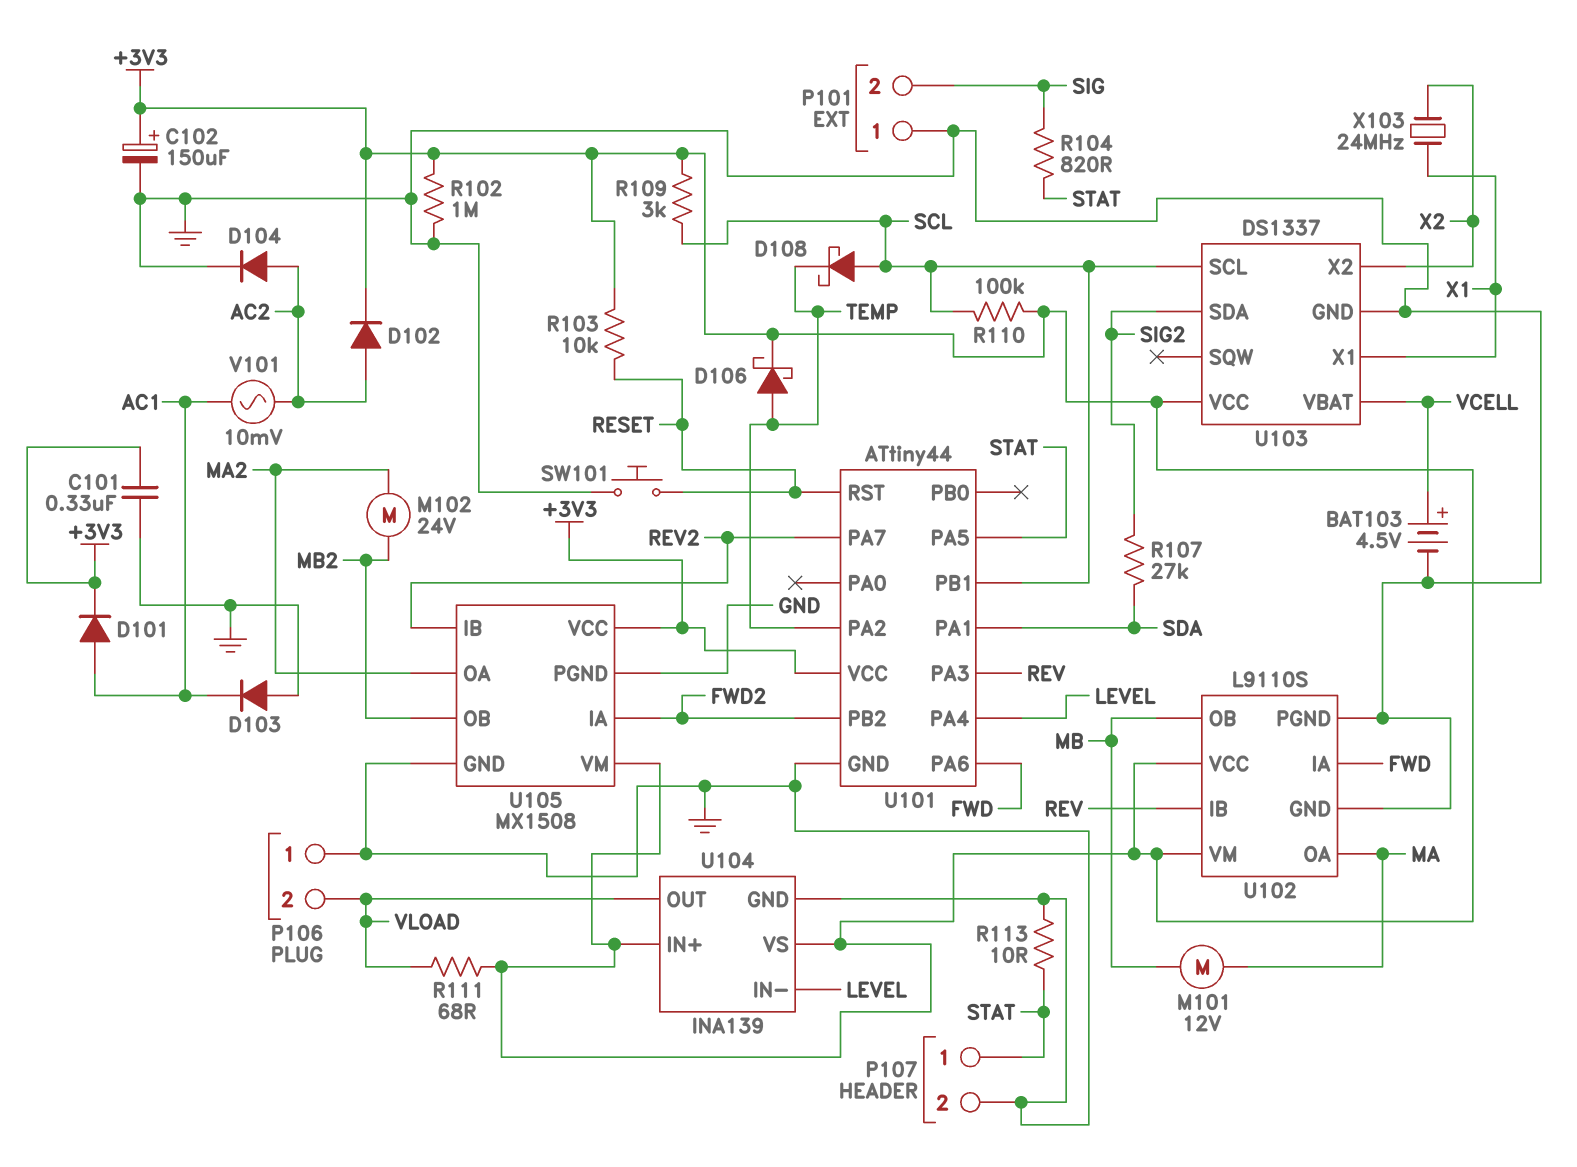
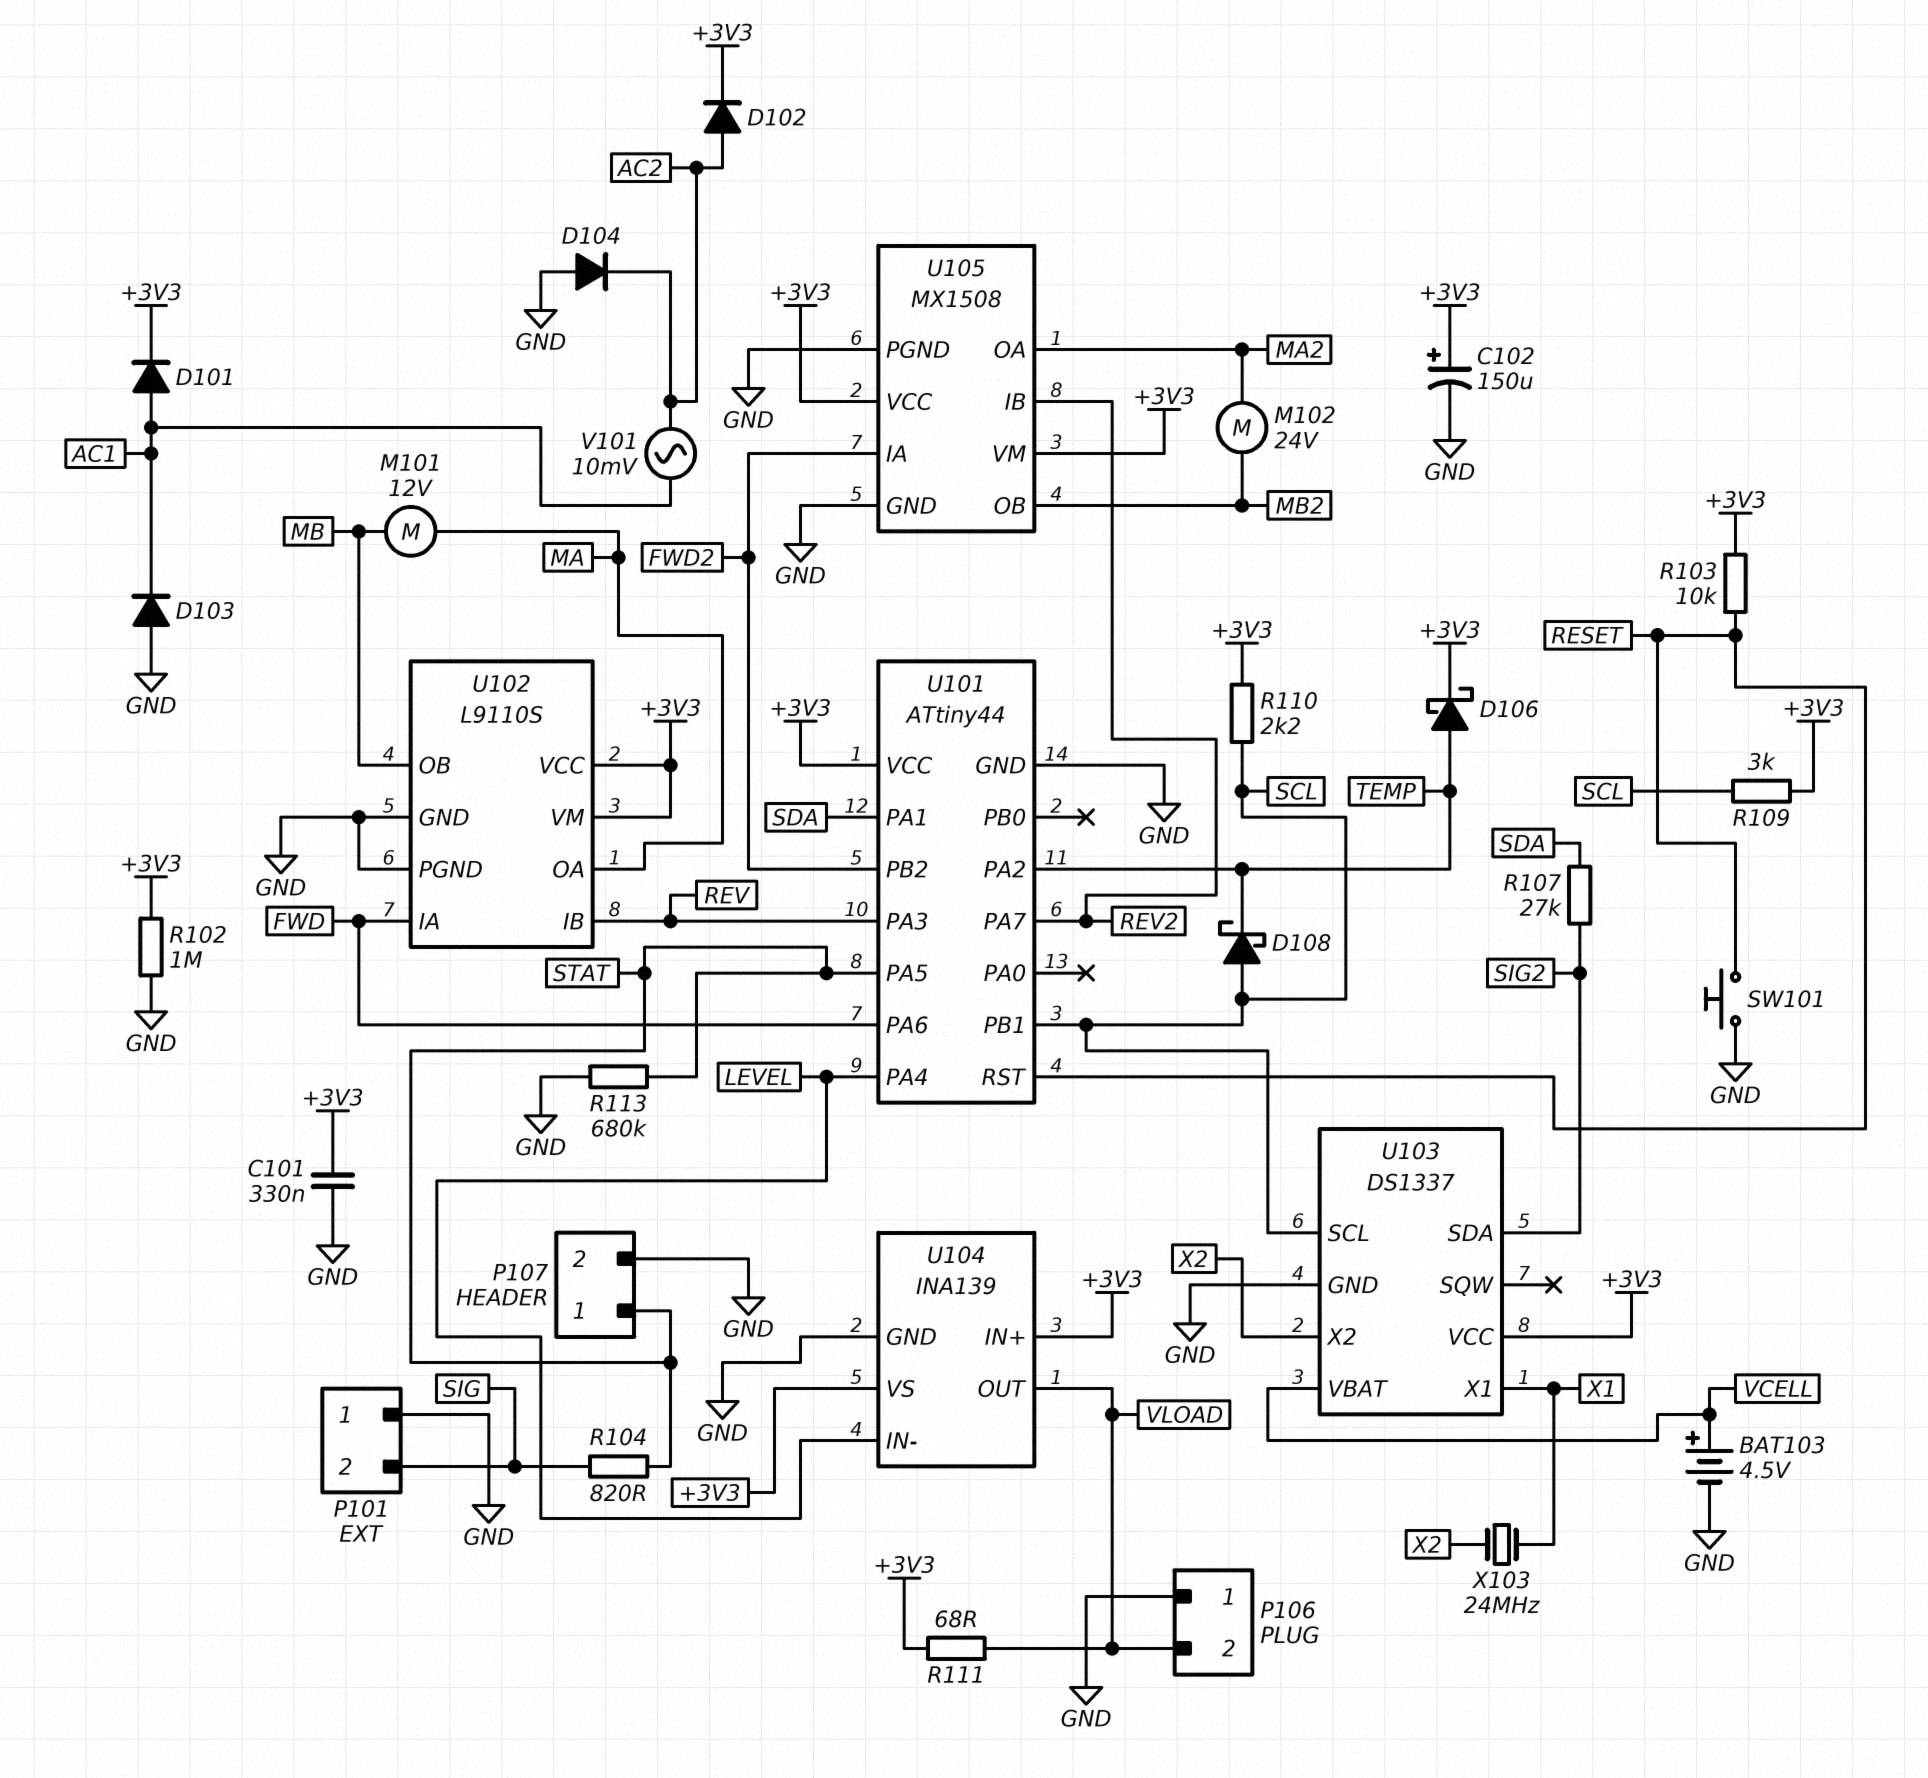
D104: diode (A AC2, K GND) -> diode (A GND, K AC2)
R110: 100k (+3V3, SCL) -> 2.2k (+3V3, SCL)
R113: 10 (GND, STAT) -> 680k (GND, STAT)

